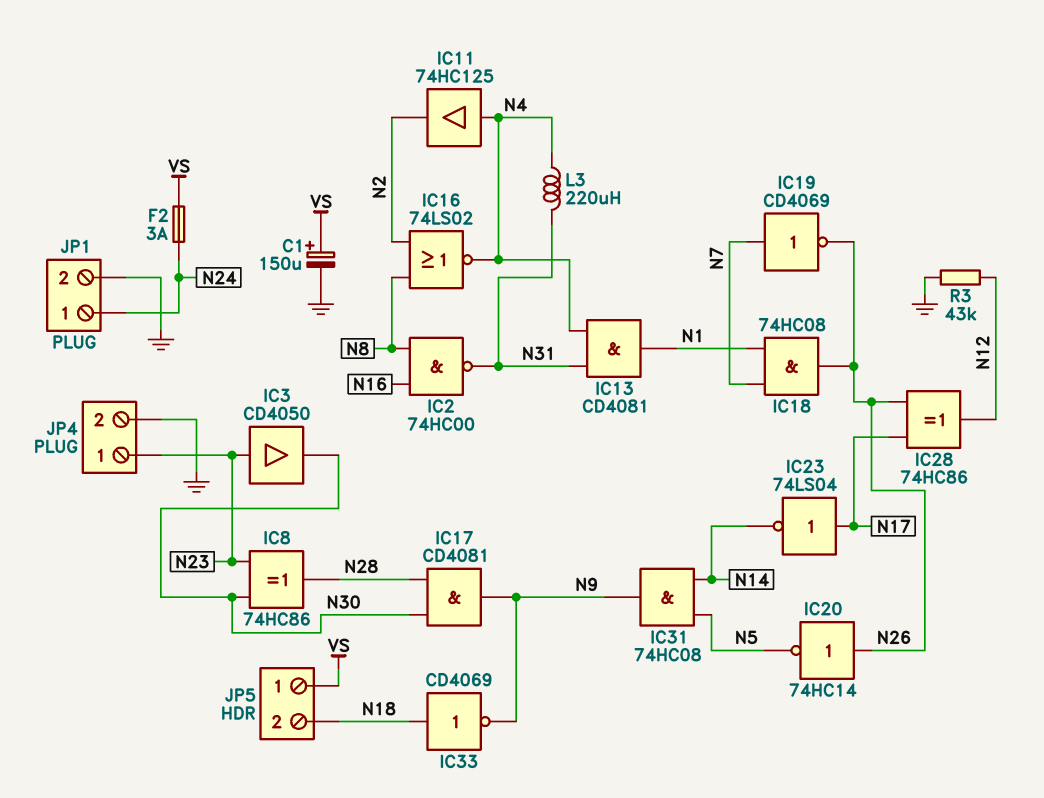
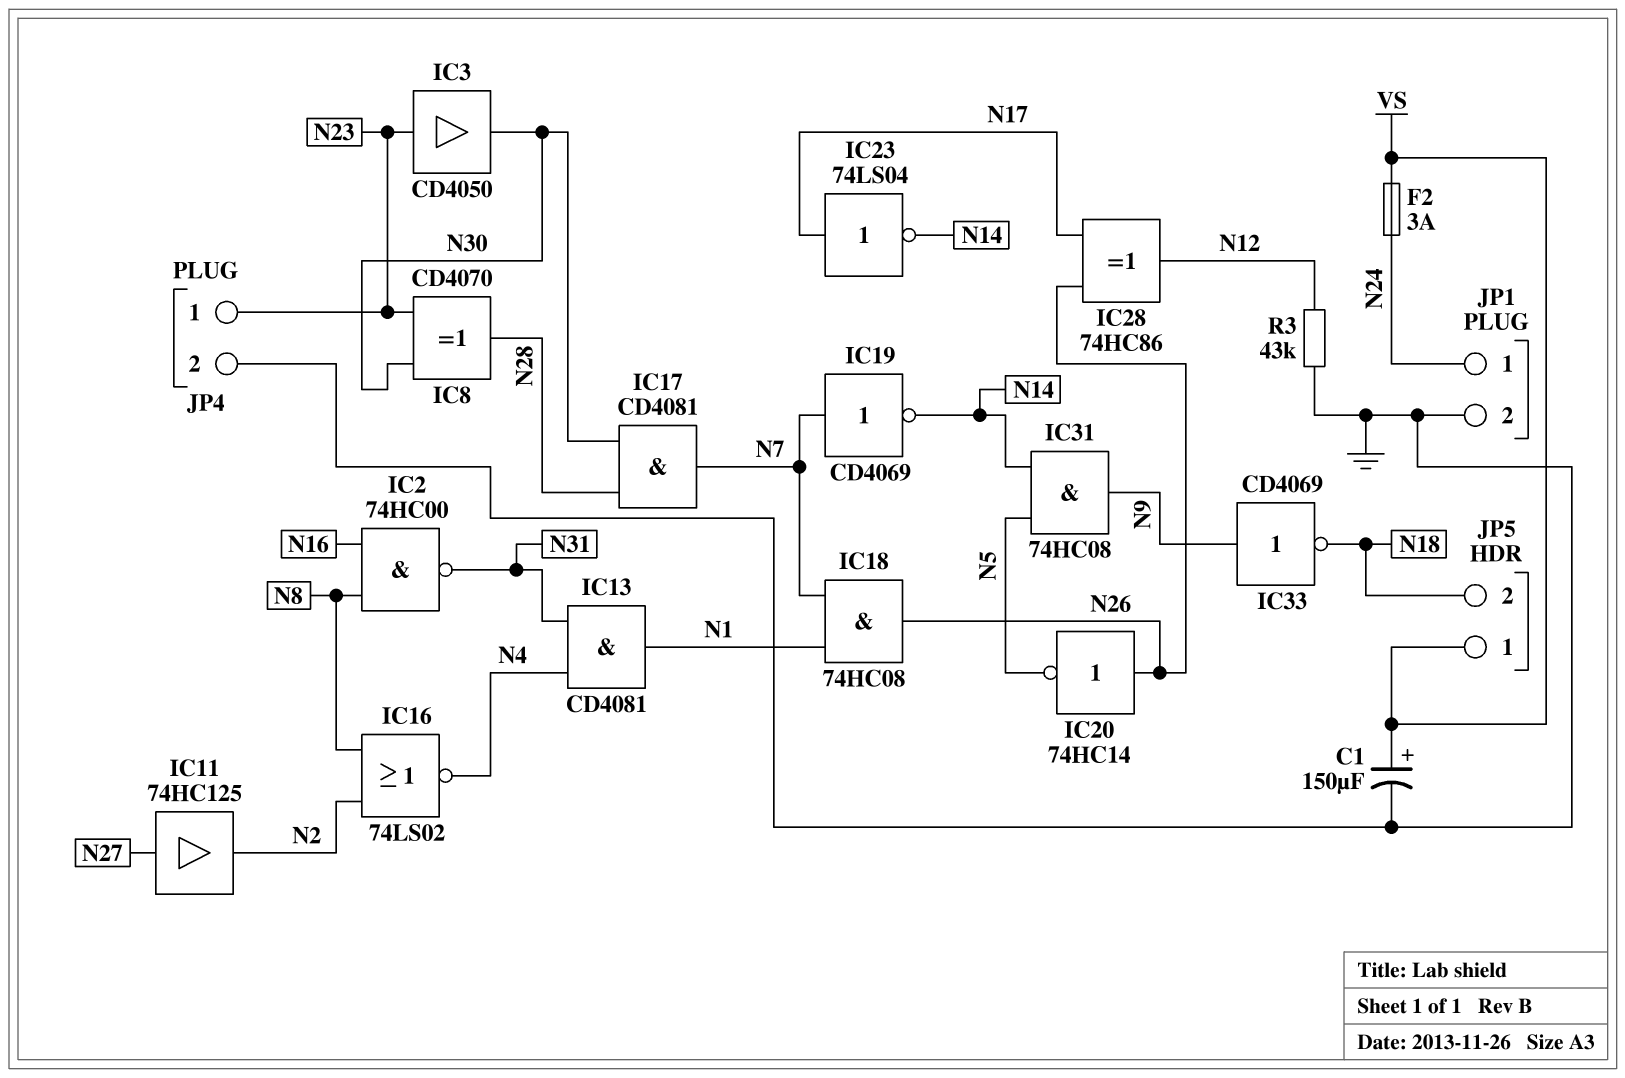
IC8: XOR 74HC86 (in N23, in N30, out N28) -> XOR CD4070 (in N23, in N30, out N28)
IC11: buffer 74HC125 (in N4, out N2) -> buffer 74HC125 (in N27, out N2)
IC17: AND CD4081 (in N28, in N30, out N9) -> AND CD4081 (in N28, in N30, out N7)
IC19: NOT CD4069 (in N7, out N26) -> NOT CD4069 (in N7, out N14)
IC33: NOT CD4069 (in N18, out N9) -> NOT CD4069 (in N9, out N18)
L3: 220uH (N4, N31) -> none

